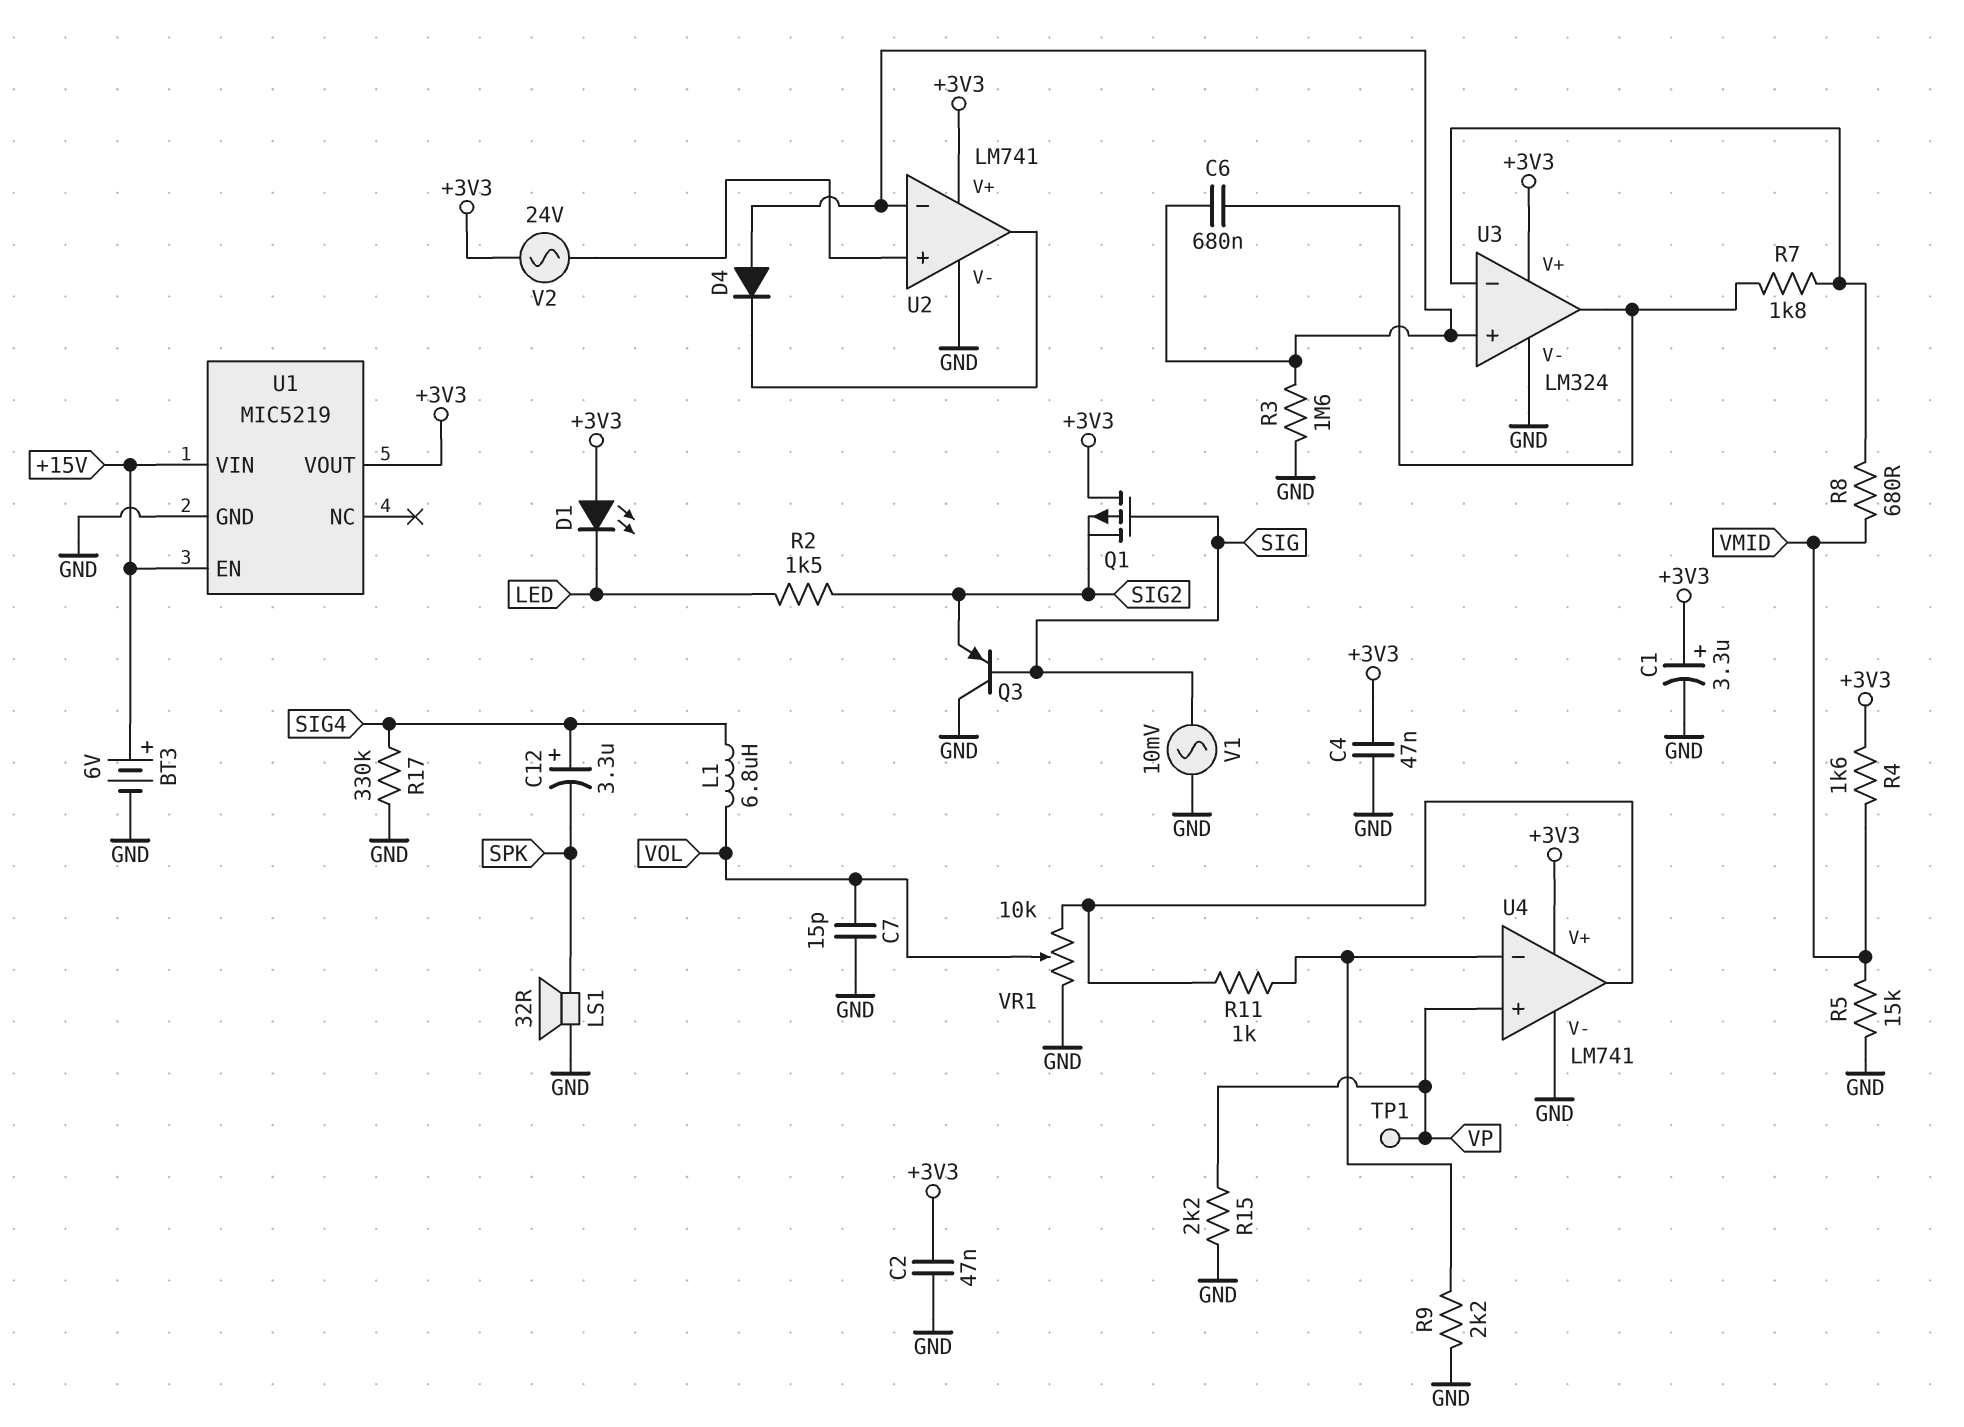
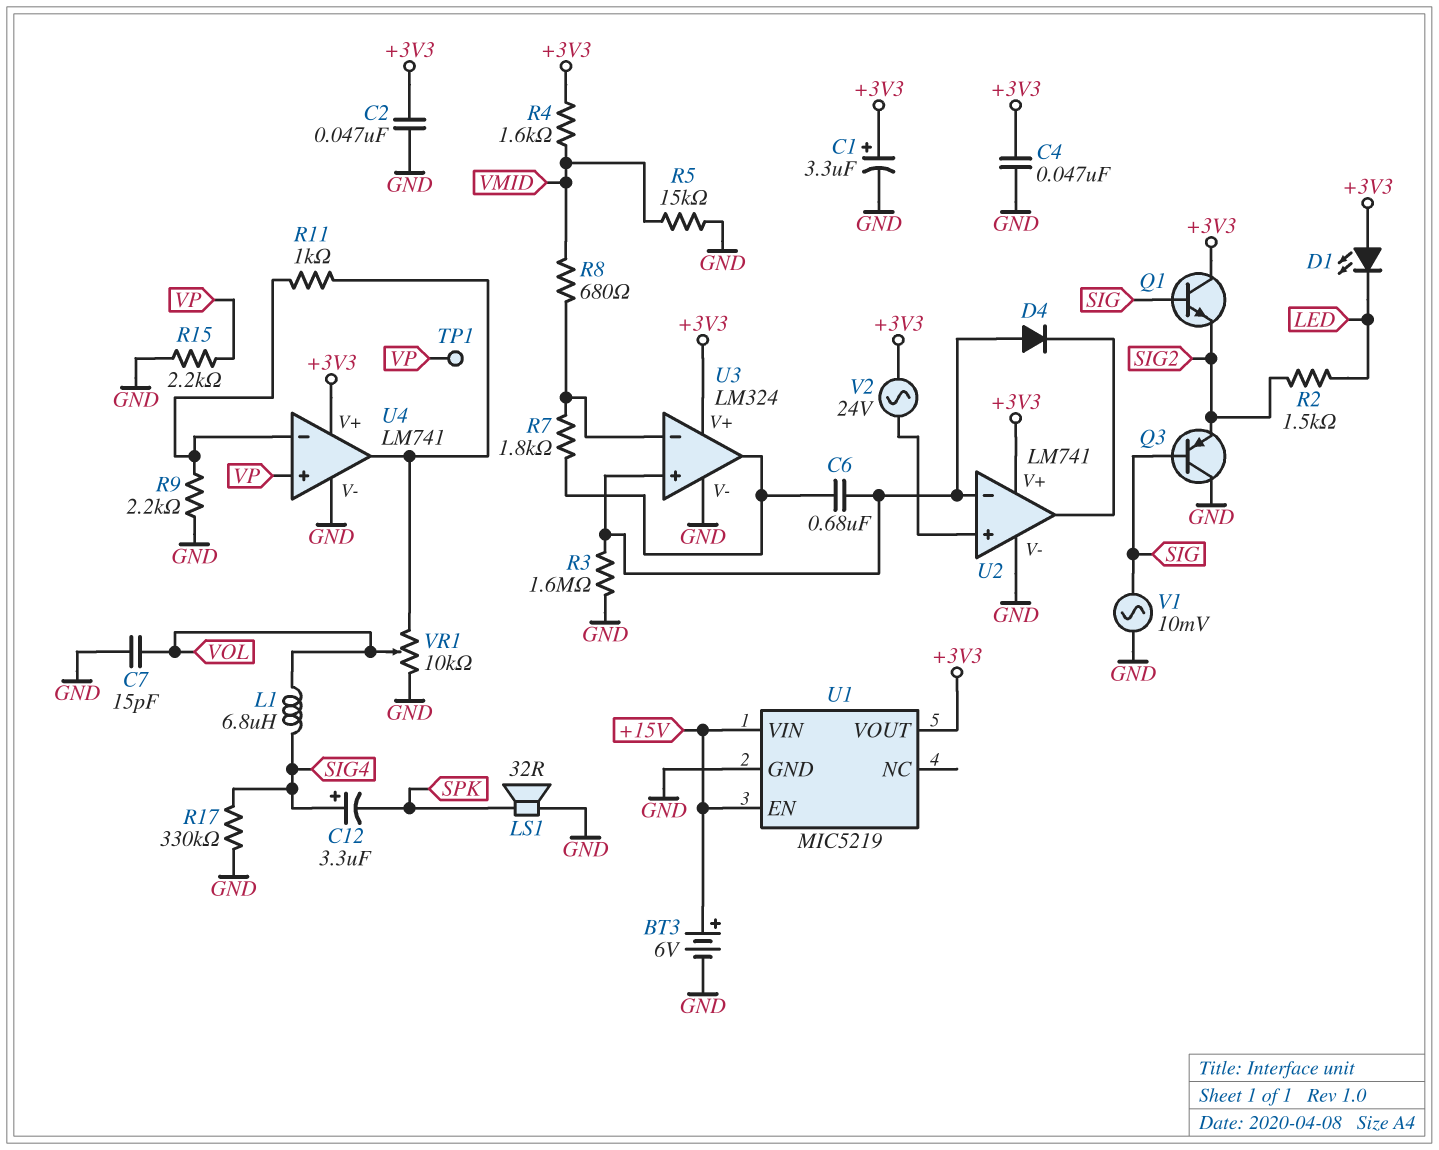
Q1: PMOS (G SIG, D +3V3, S SIG2) -> NPN (B SIG, C +3V3, E SIG2)

